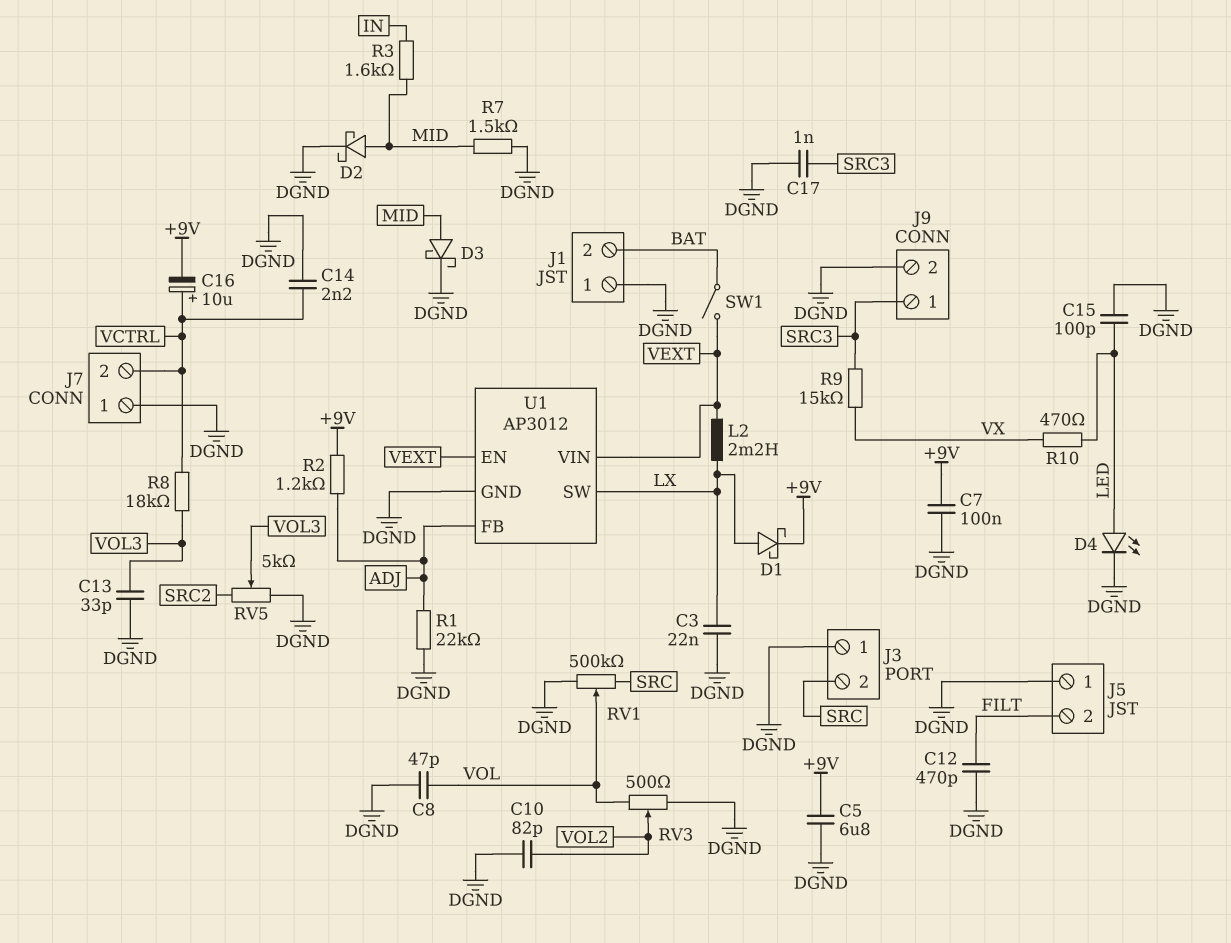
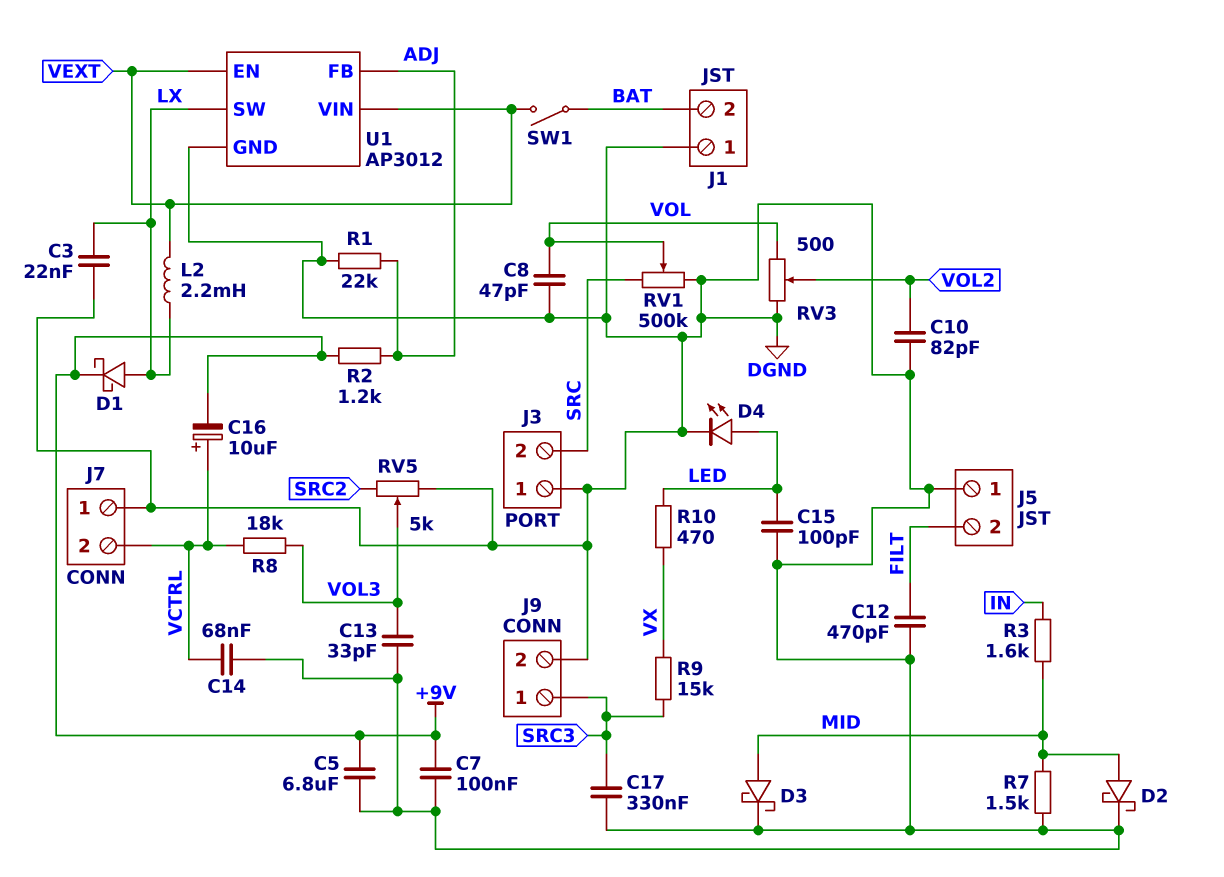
C14: 2.2nF (DGND, VCTRL) -> 68nF (DGND, VCTRL)
C17: 1nF (DGND, SRC3) -> 330nF (DGND, SRC3)

